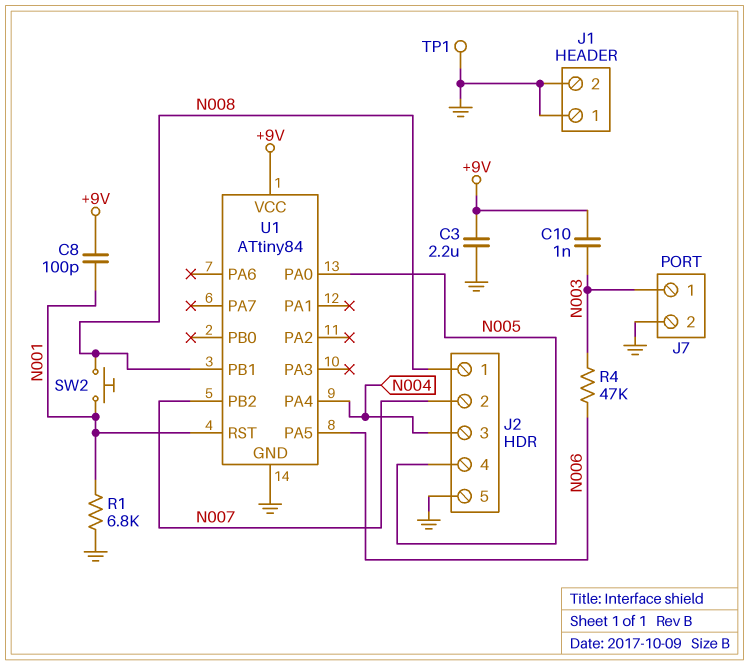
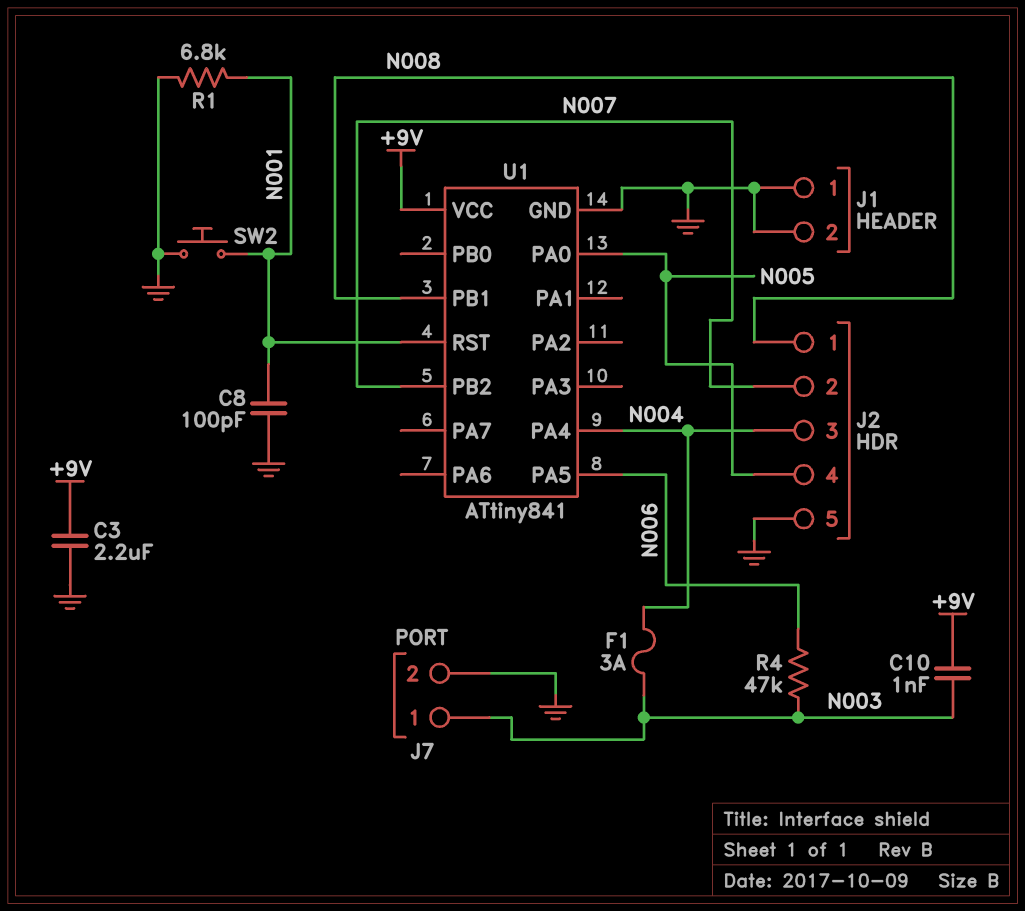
C8: 100pF (+9V, N001) -> 100pF (GND, N001)
F1: none -> 3A (N003, N004)
SW2: button (N001, N008) -> button (GND, N001)
TP1: test point (GND) -> none
U1: ATtiny84 -> ATtiny841

